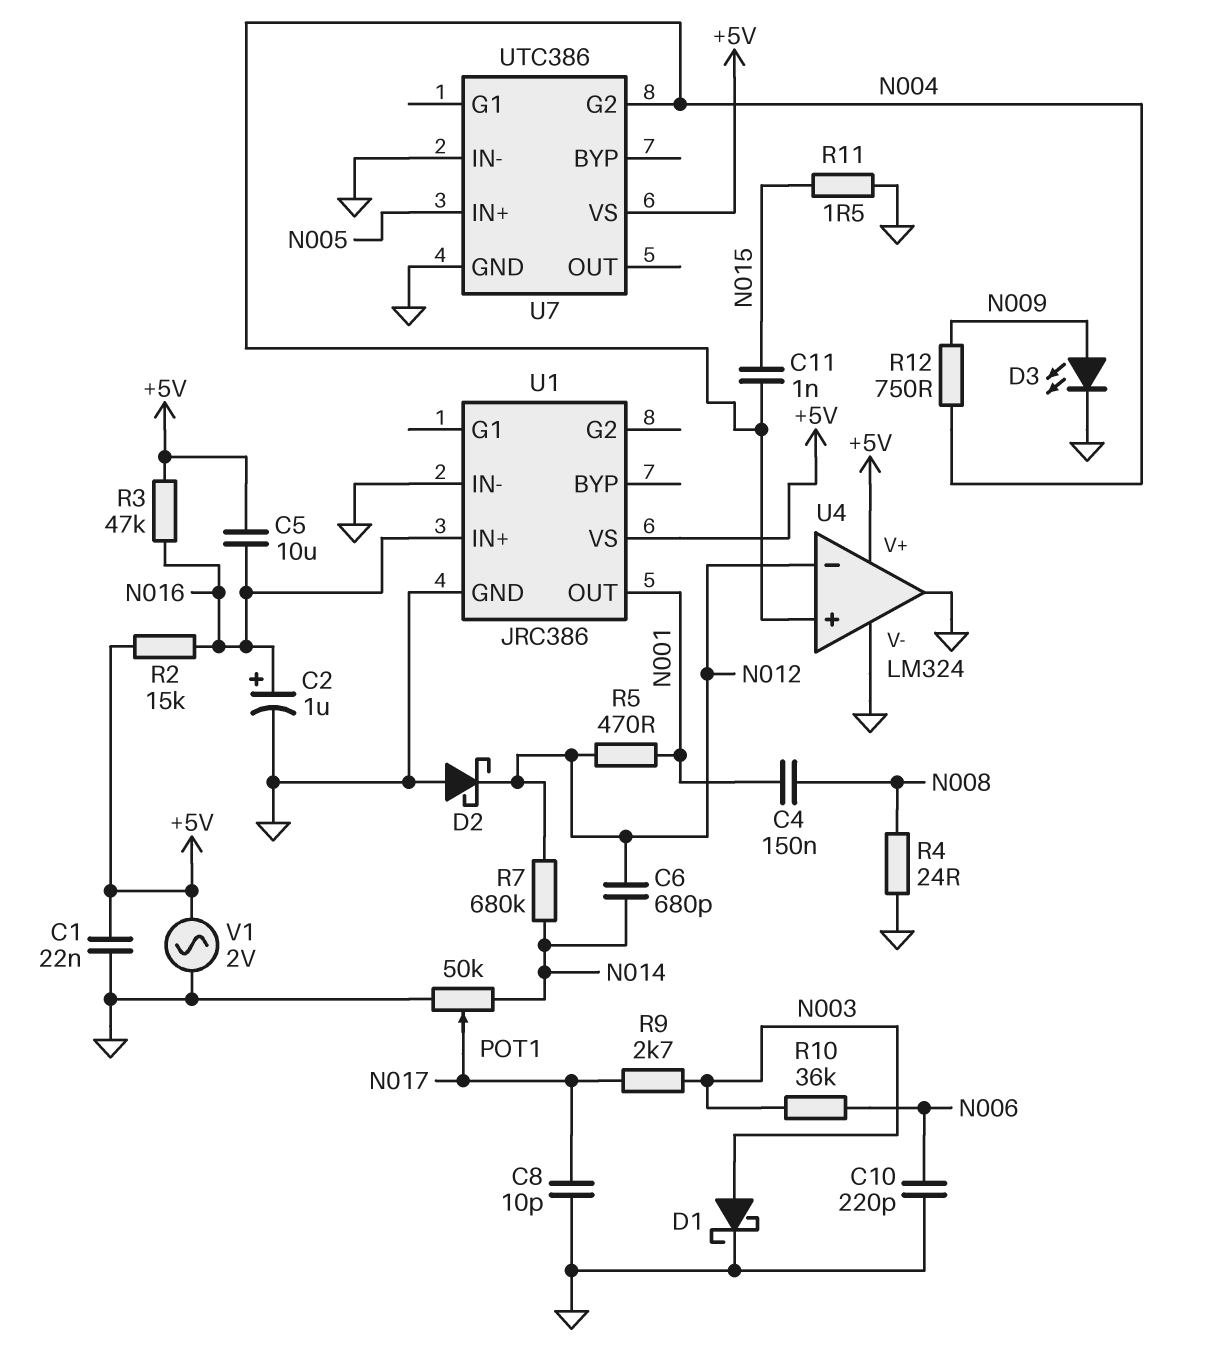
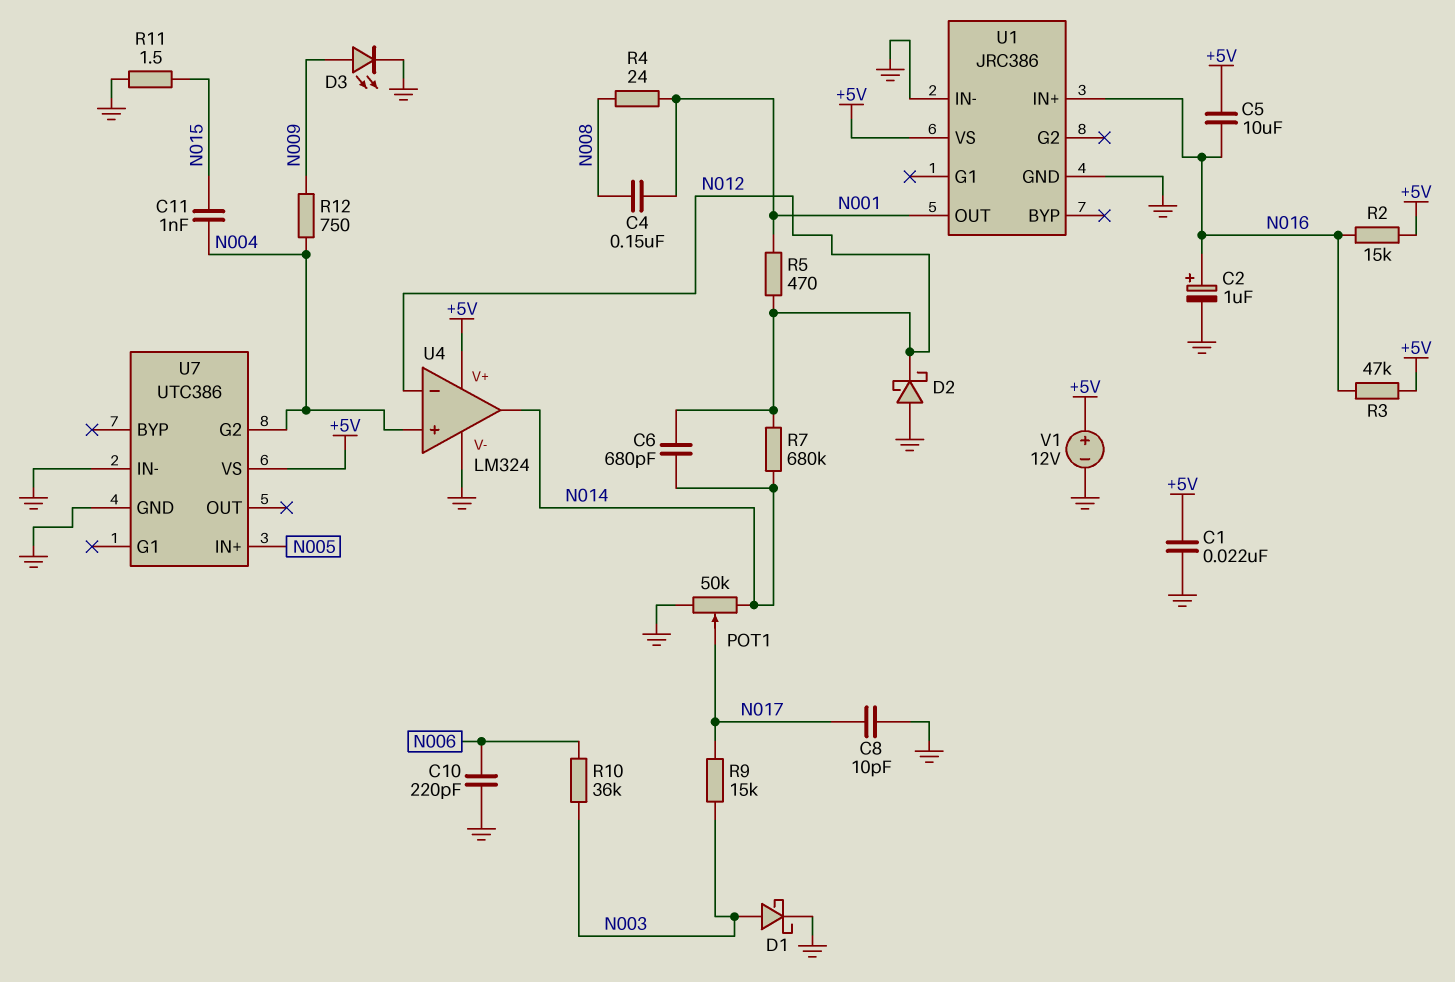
R4: 24 (GND, N008) -> 24 (N001, N008)
R9: 2.7k (N003, N017) -> 15k (N003, N017)
U4 pin out: GND -> N014
V1: AC 2V (+5V, GND) -> 12V (plus +5V, minus GND)

